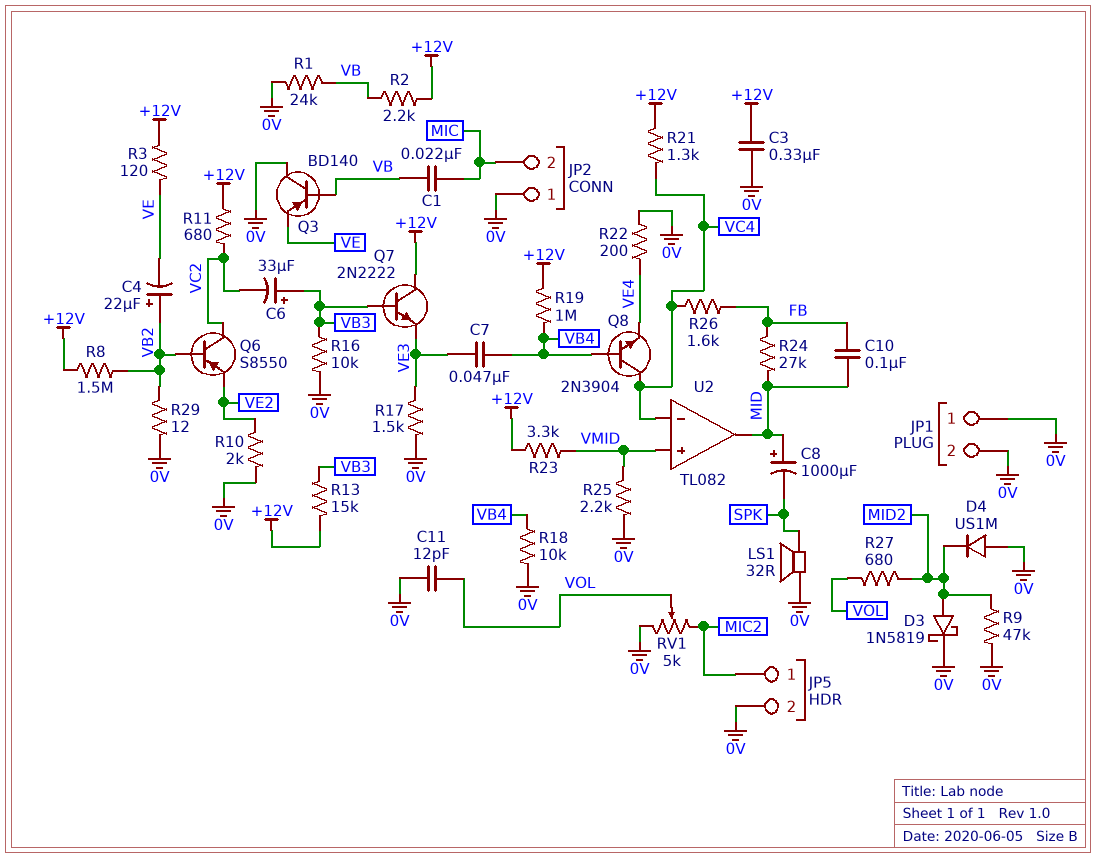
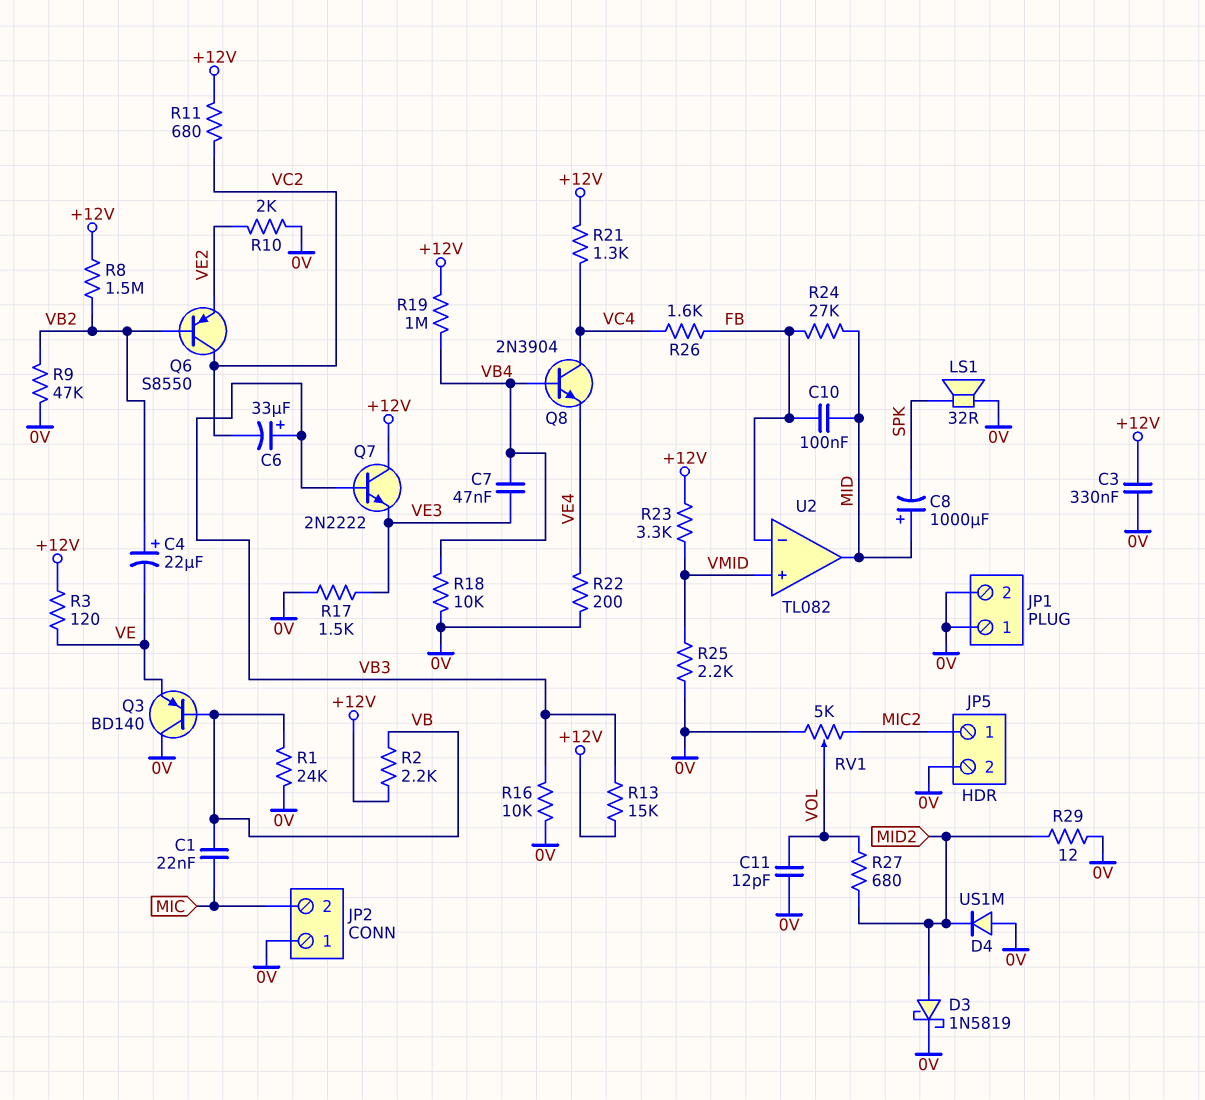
R9: 47k (0V, MID2) -> 47k (0V, VB2)
R29: 12 (0V, VB2) -> 12 (0V, MID2)
U2 pin in-: VC4 -> FB

